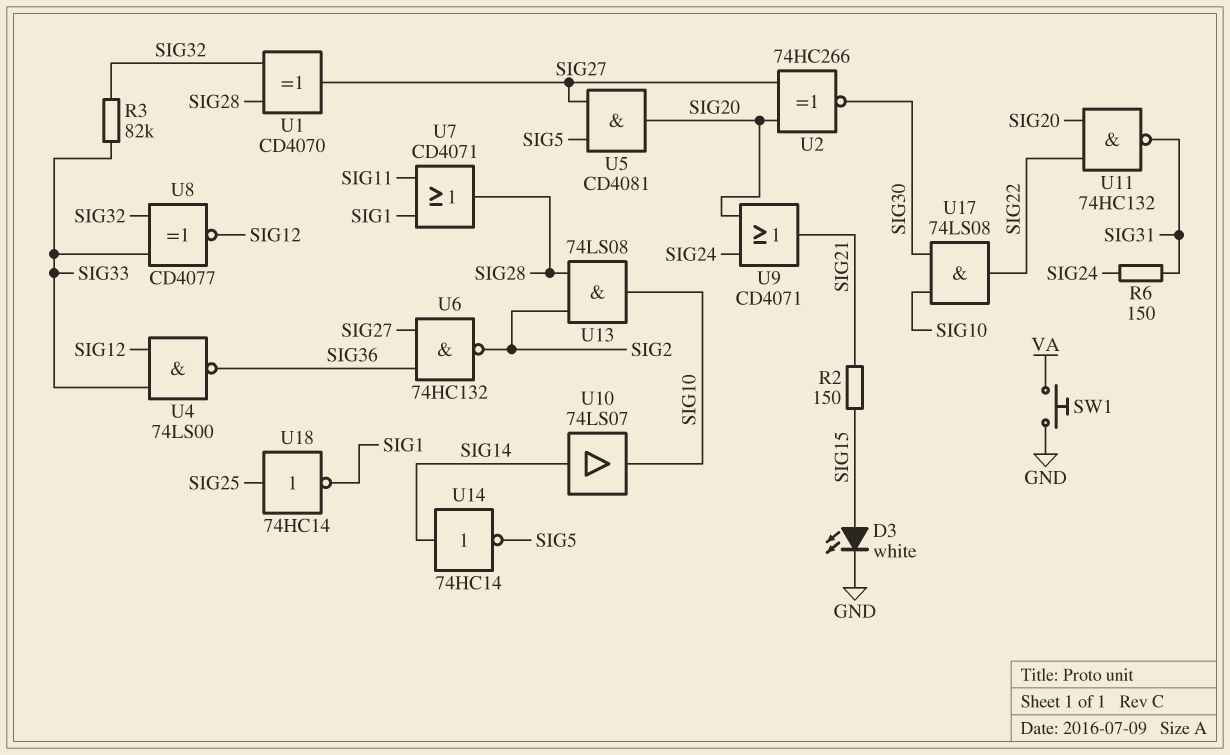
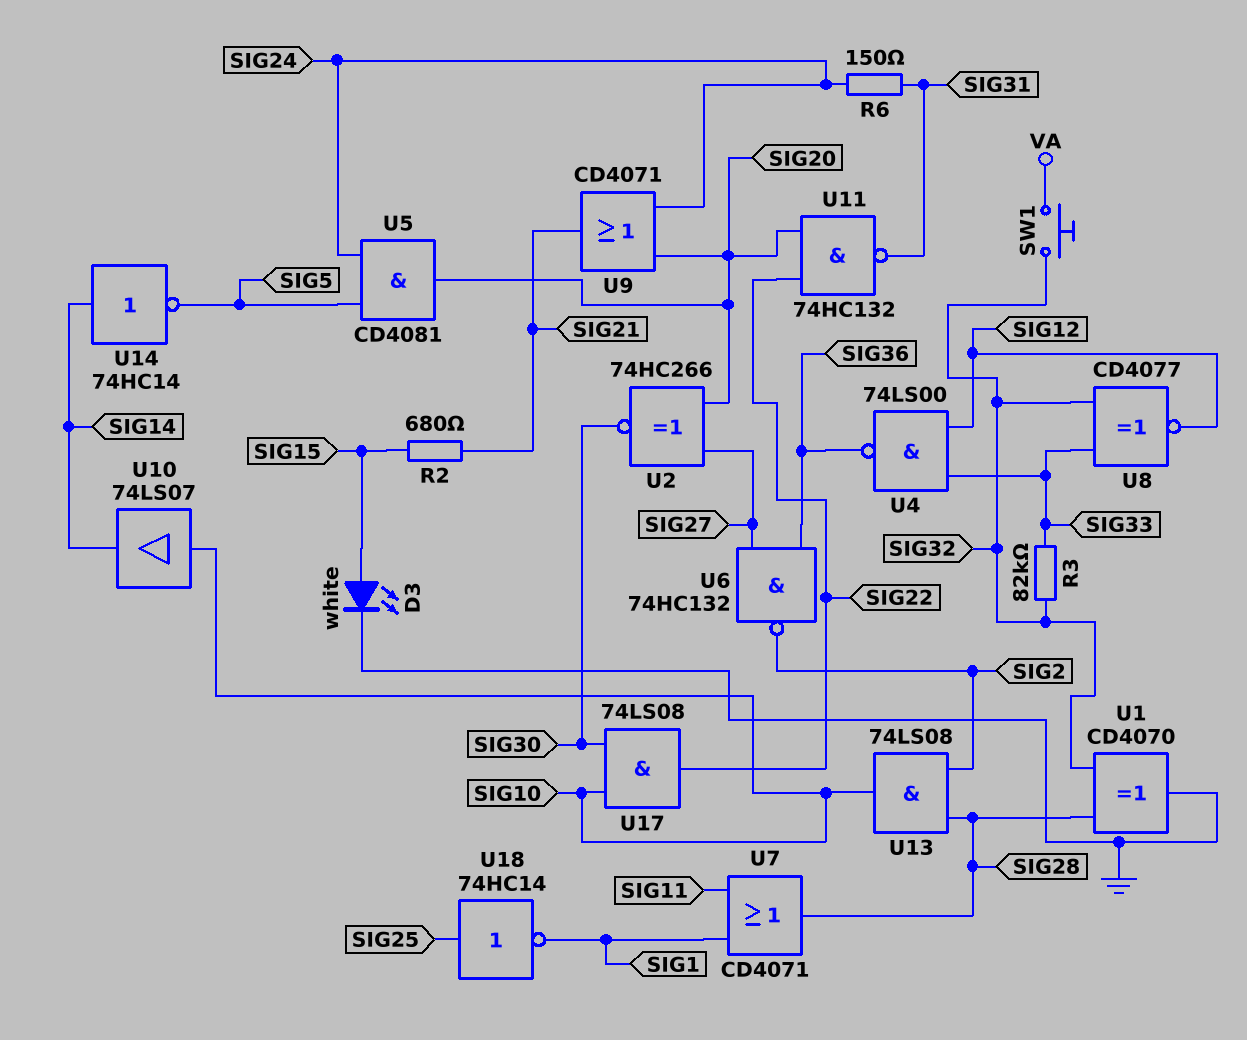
R2: 150 (SIG15, SIG21) -> 680 (SIG15, SIG21)
SW1: button (GND, VA) -> button (SIG32, VA)
U1: XOR CD4070 (in SIG28, in SIG32, out SIG27) -> XOR CD4070 (in SIG28, in SIG32, out GND)
U5: AND CD4081 (in SIG5, in SIG27, out SIG20) -> AND CD4081 (in SIG5, in SIG24, out SIG20)
U10: buffer 74LS07 (in SIG14, out SIG10) -> buffer 74LS07 (in SIG10, out SIG14)

